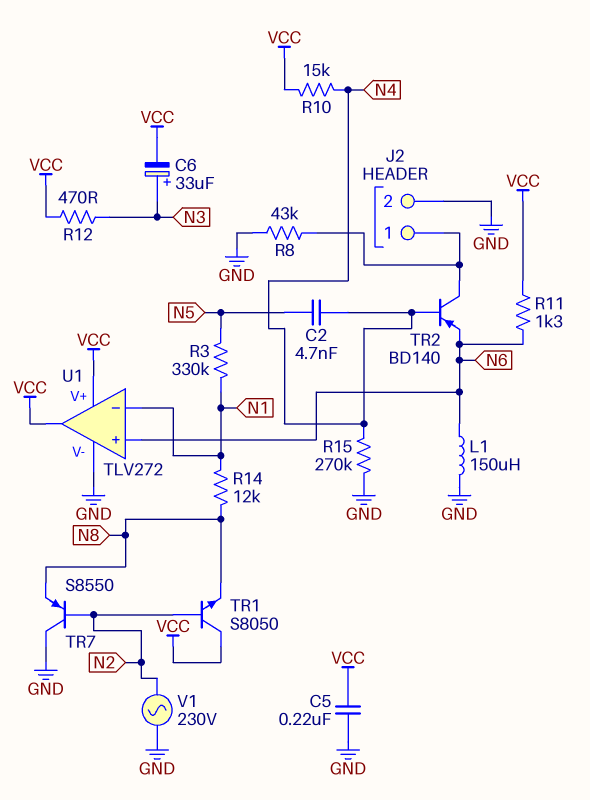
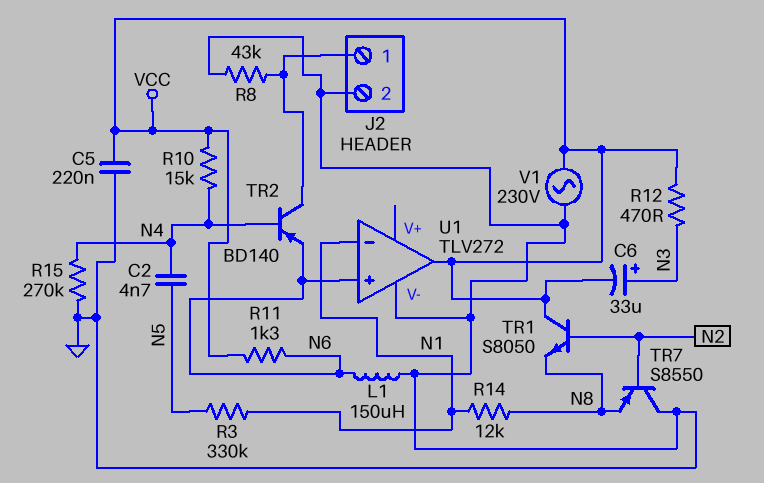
U1 pin V+: VCC -> none
V1: AC 230V (GND, N2) -> AC 230V (GND, VCC)

